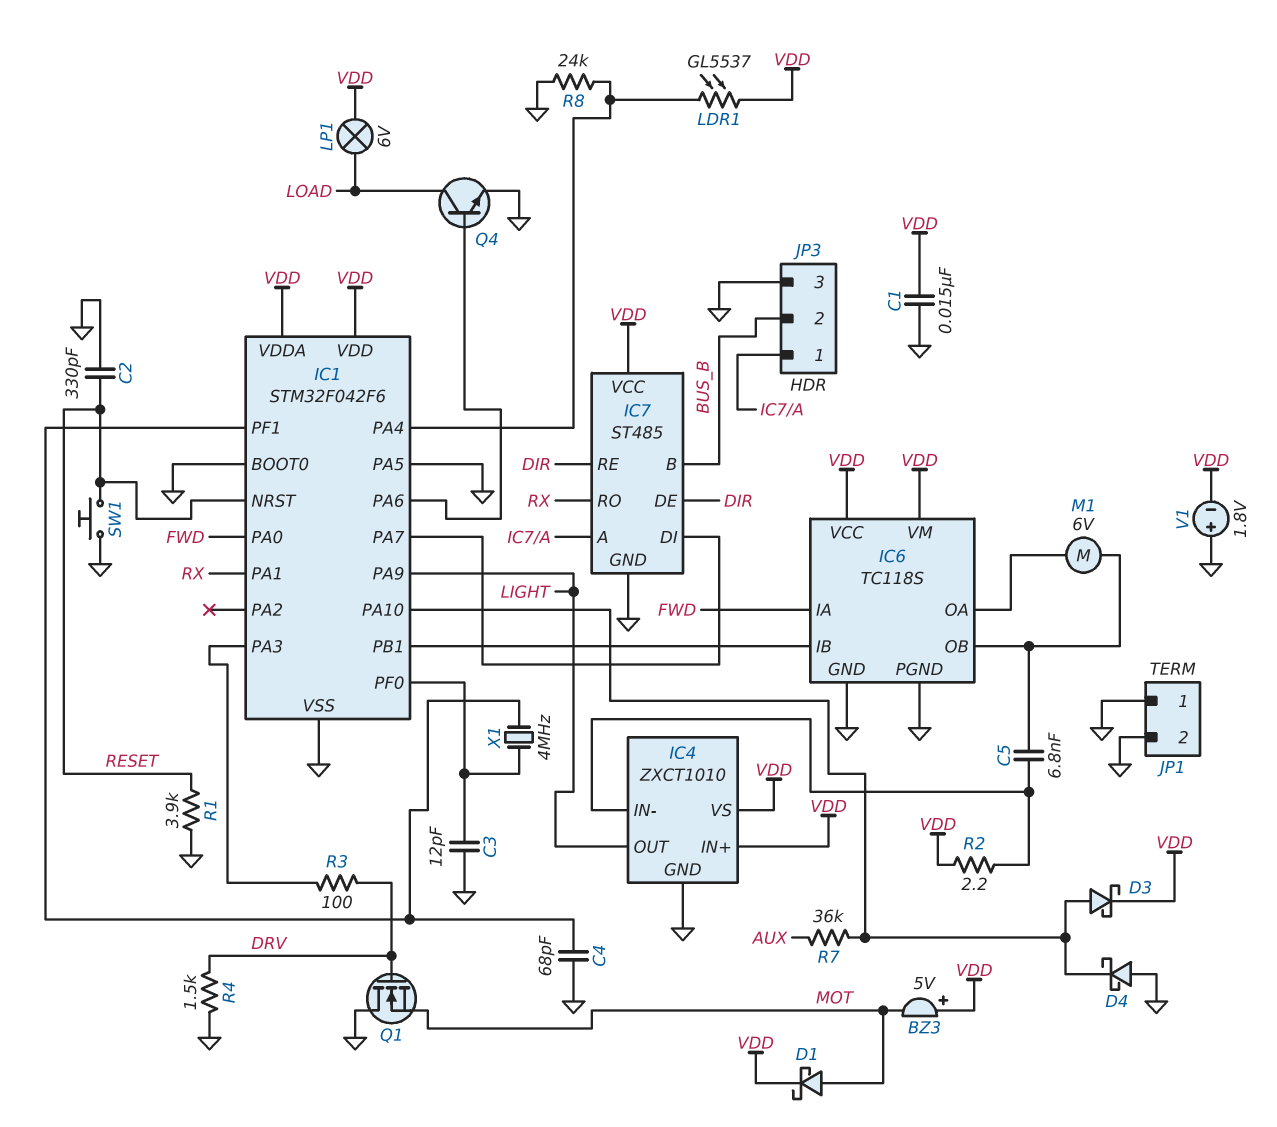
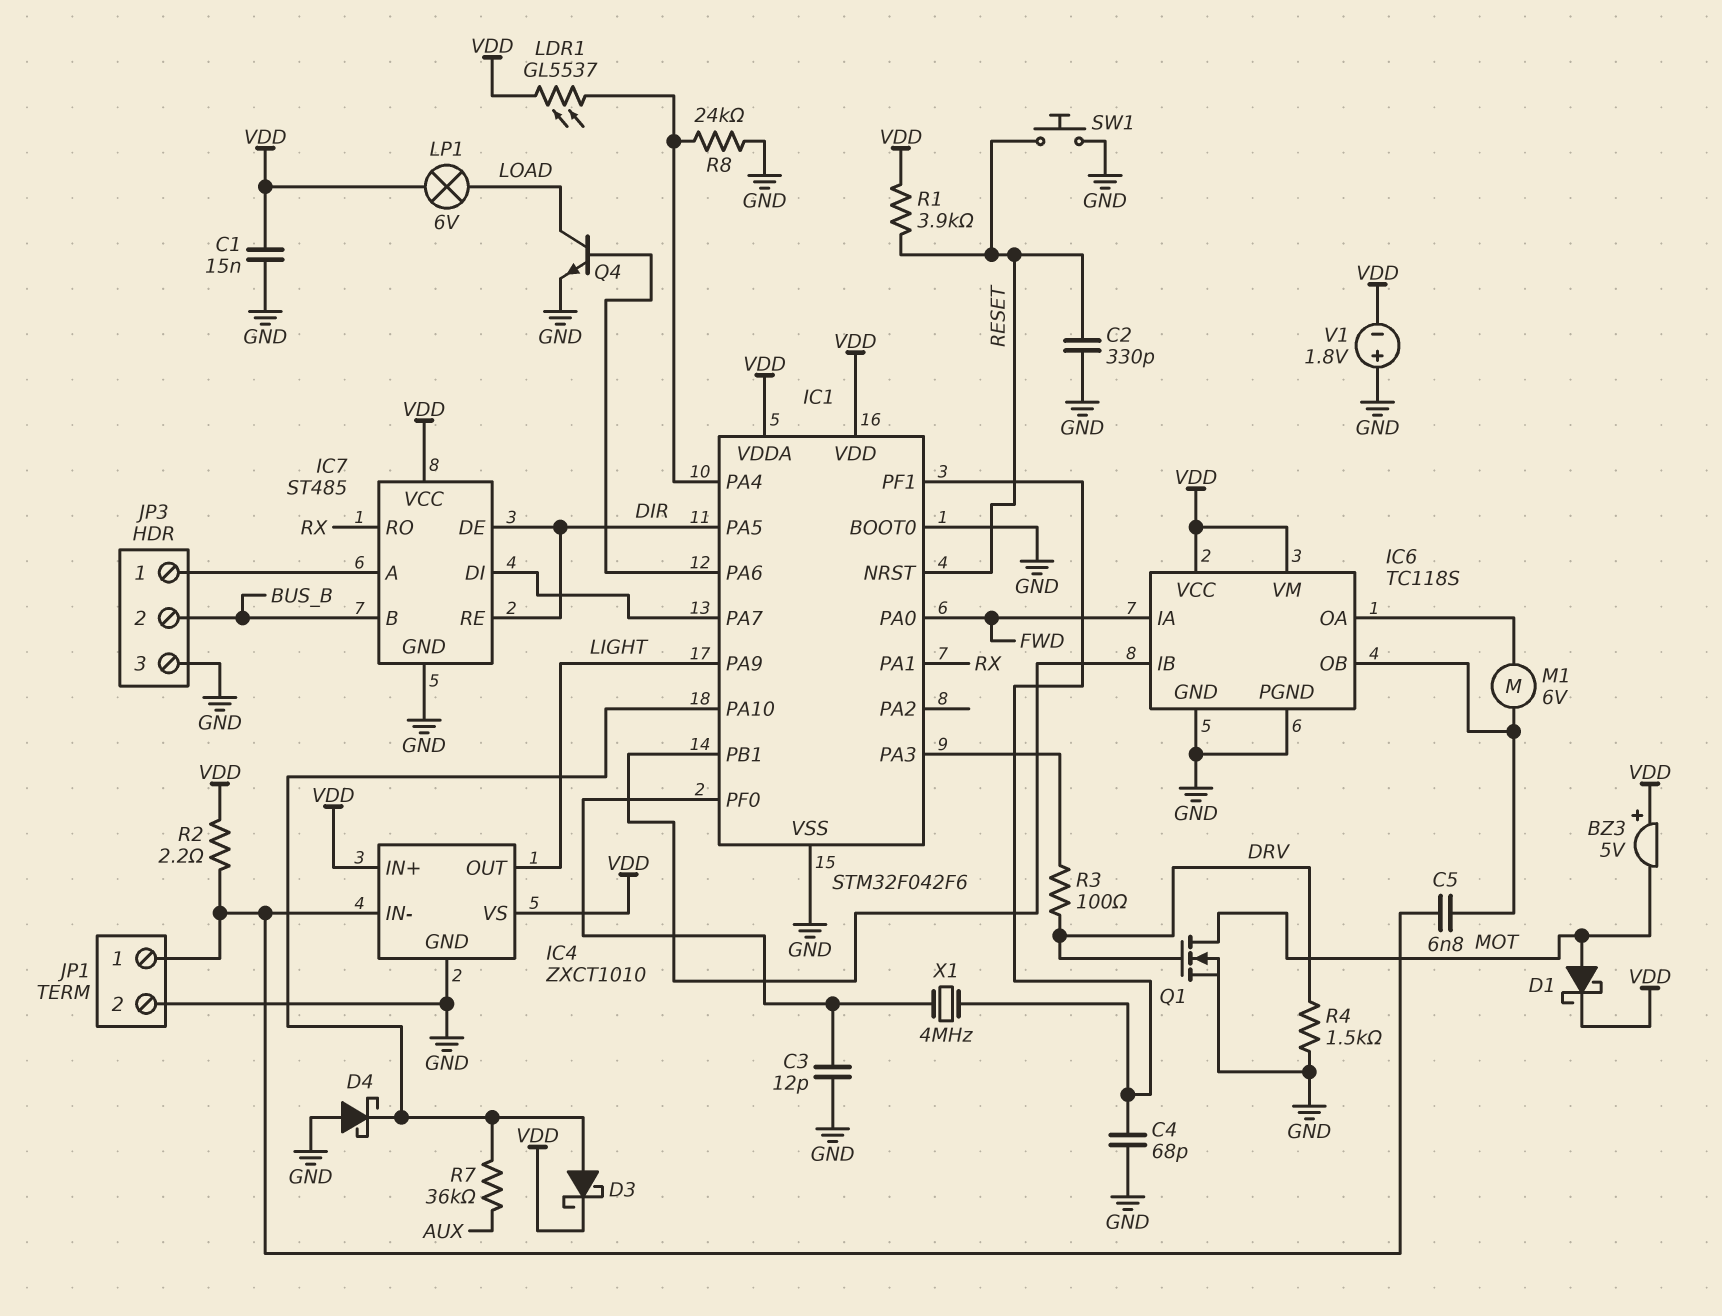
IC1 pin PA5: GND -> DIR
JP1 pin 1: GND -> IC4/IN-
Q1: NMOS (G DRV, D GND, S MOT) -> NMOS (G DRV, D MOT, S GND)
R1: 3.9k (GND, RESET) -> 3.9k (RESET, VDD)

